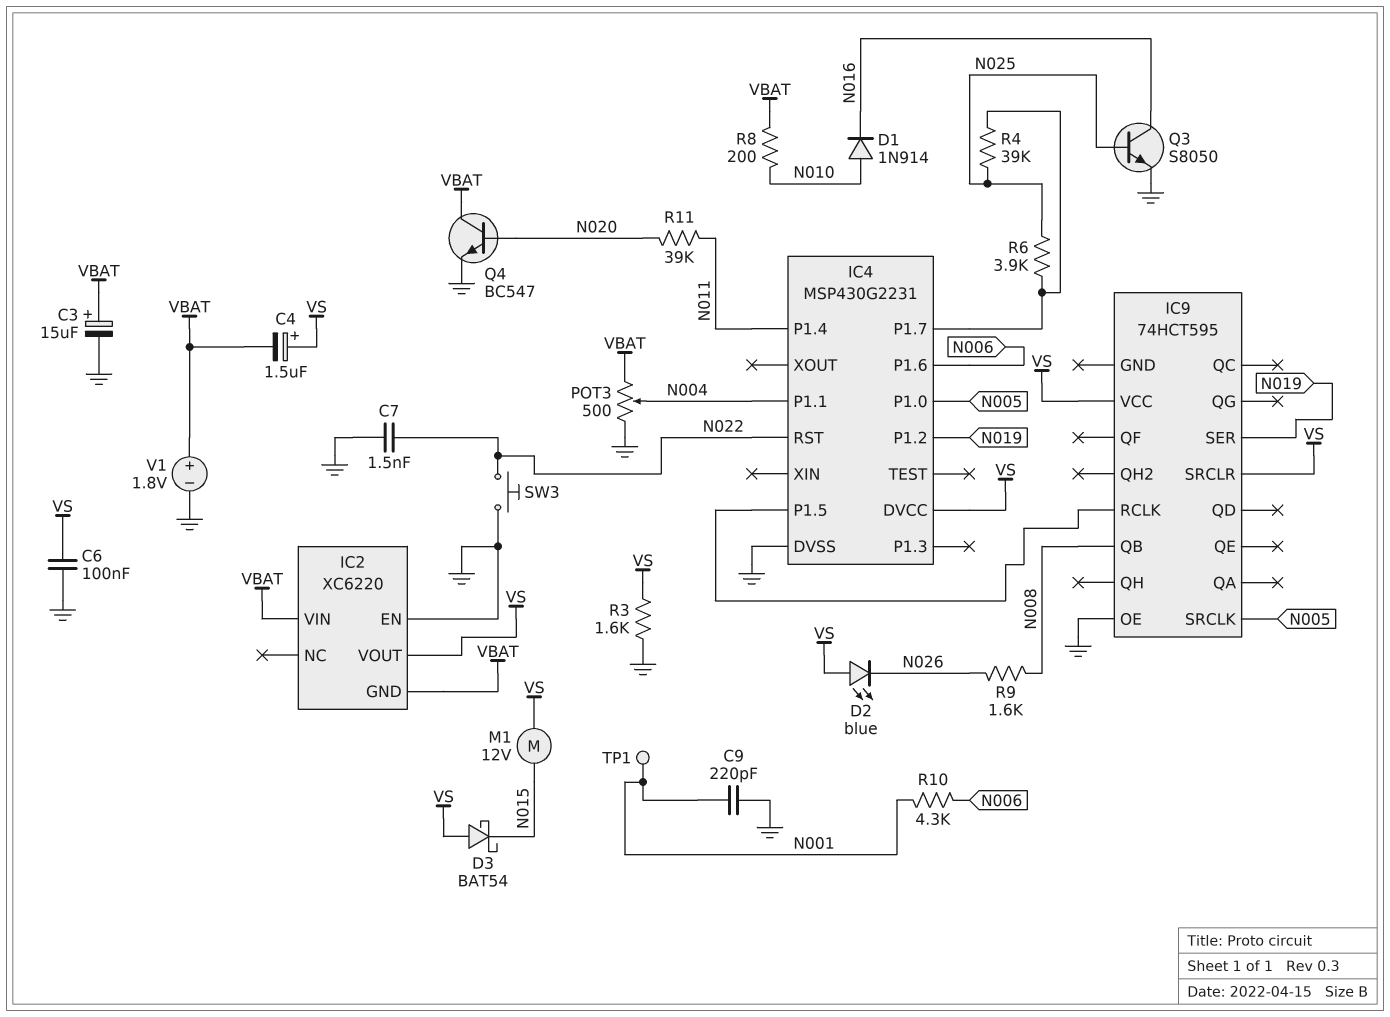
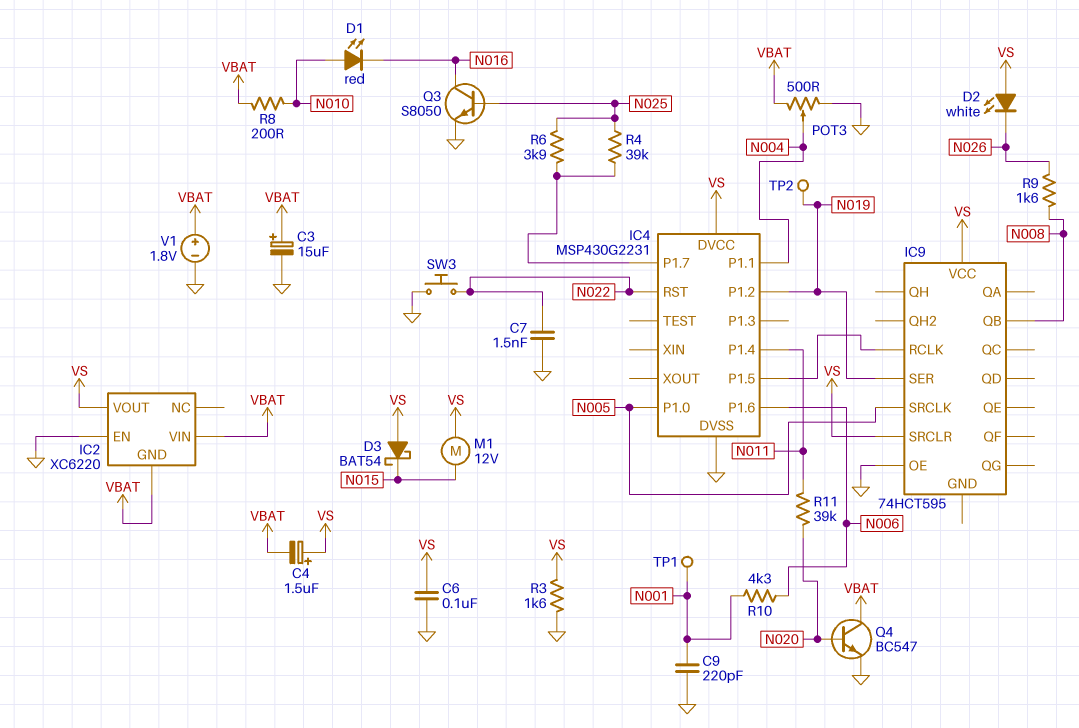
D1: diode 1N914 (A N010, K N016) -> LED red (A N010, K N016)
D2: LED blue (A VS, K N026) -> LED white (A VS, K N026)
TP2: none -> test point (N019)

